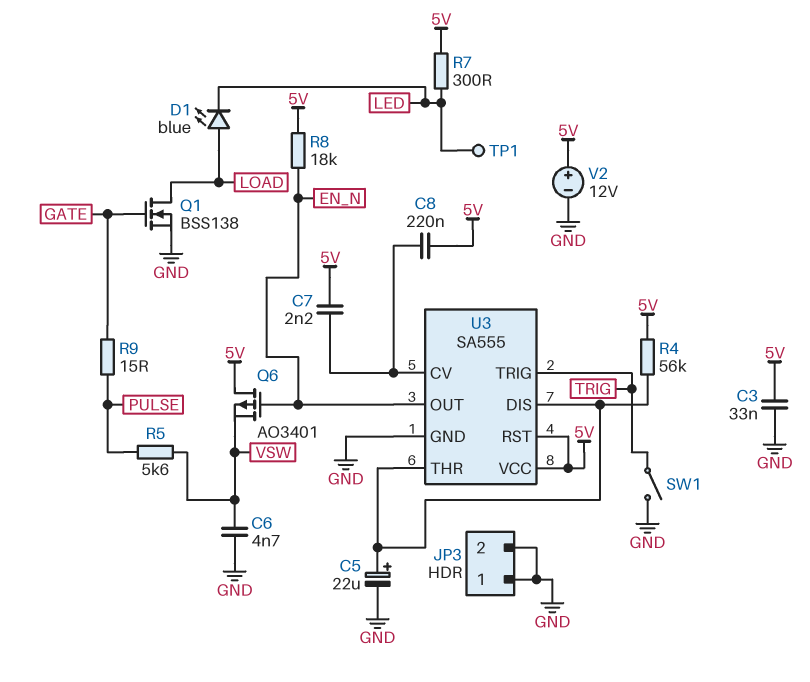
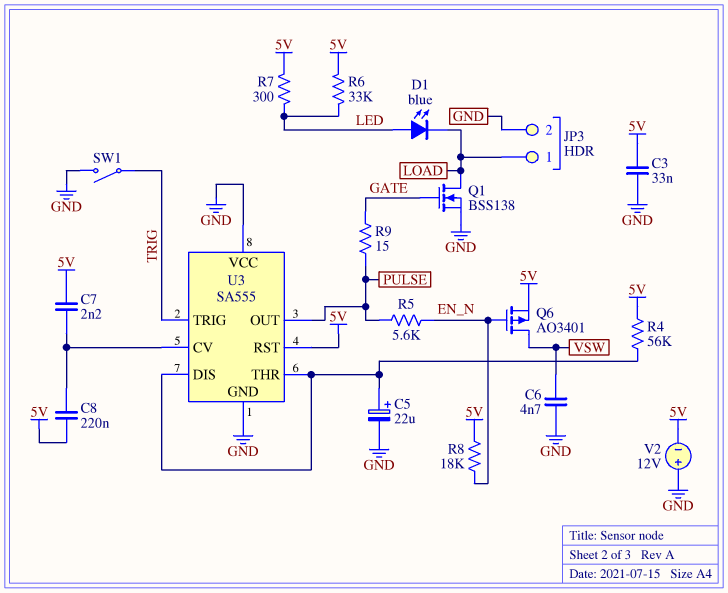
D1: LED blue (A LOAD, K LED) -> LED blue (A LED, K LOAD)
JP3 pin 1: GND -> LOAD
Q6: PMOS AO3401 (G EN_N, D 5V, S VSW) -> PMOS AO3401 (G EN_N, D VSW, S 5V)
R5: 5.6k (PULSE, VSW) -> 5.6k (EN_N, PULSE)
R6: none -> 33k (5V, LED)
TP1: test point (LED) -> none
U3 pin OUT: EN_N -> PULSE
U3 pin VCC: 5V -> GND
V2: 12V (plus 5V, minus GND) -> 12V (plus GND, minus 5V)

